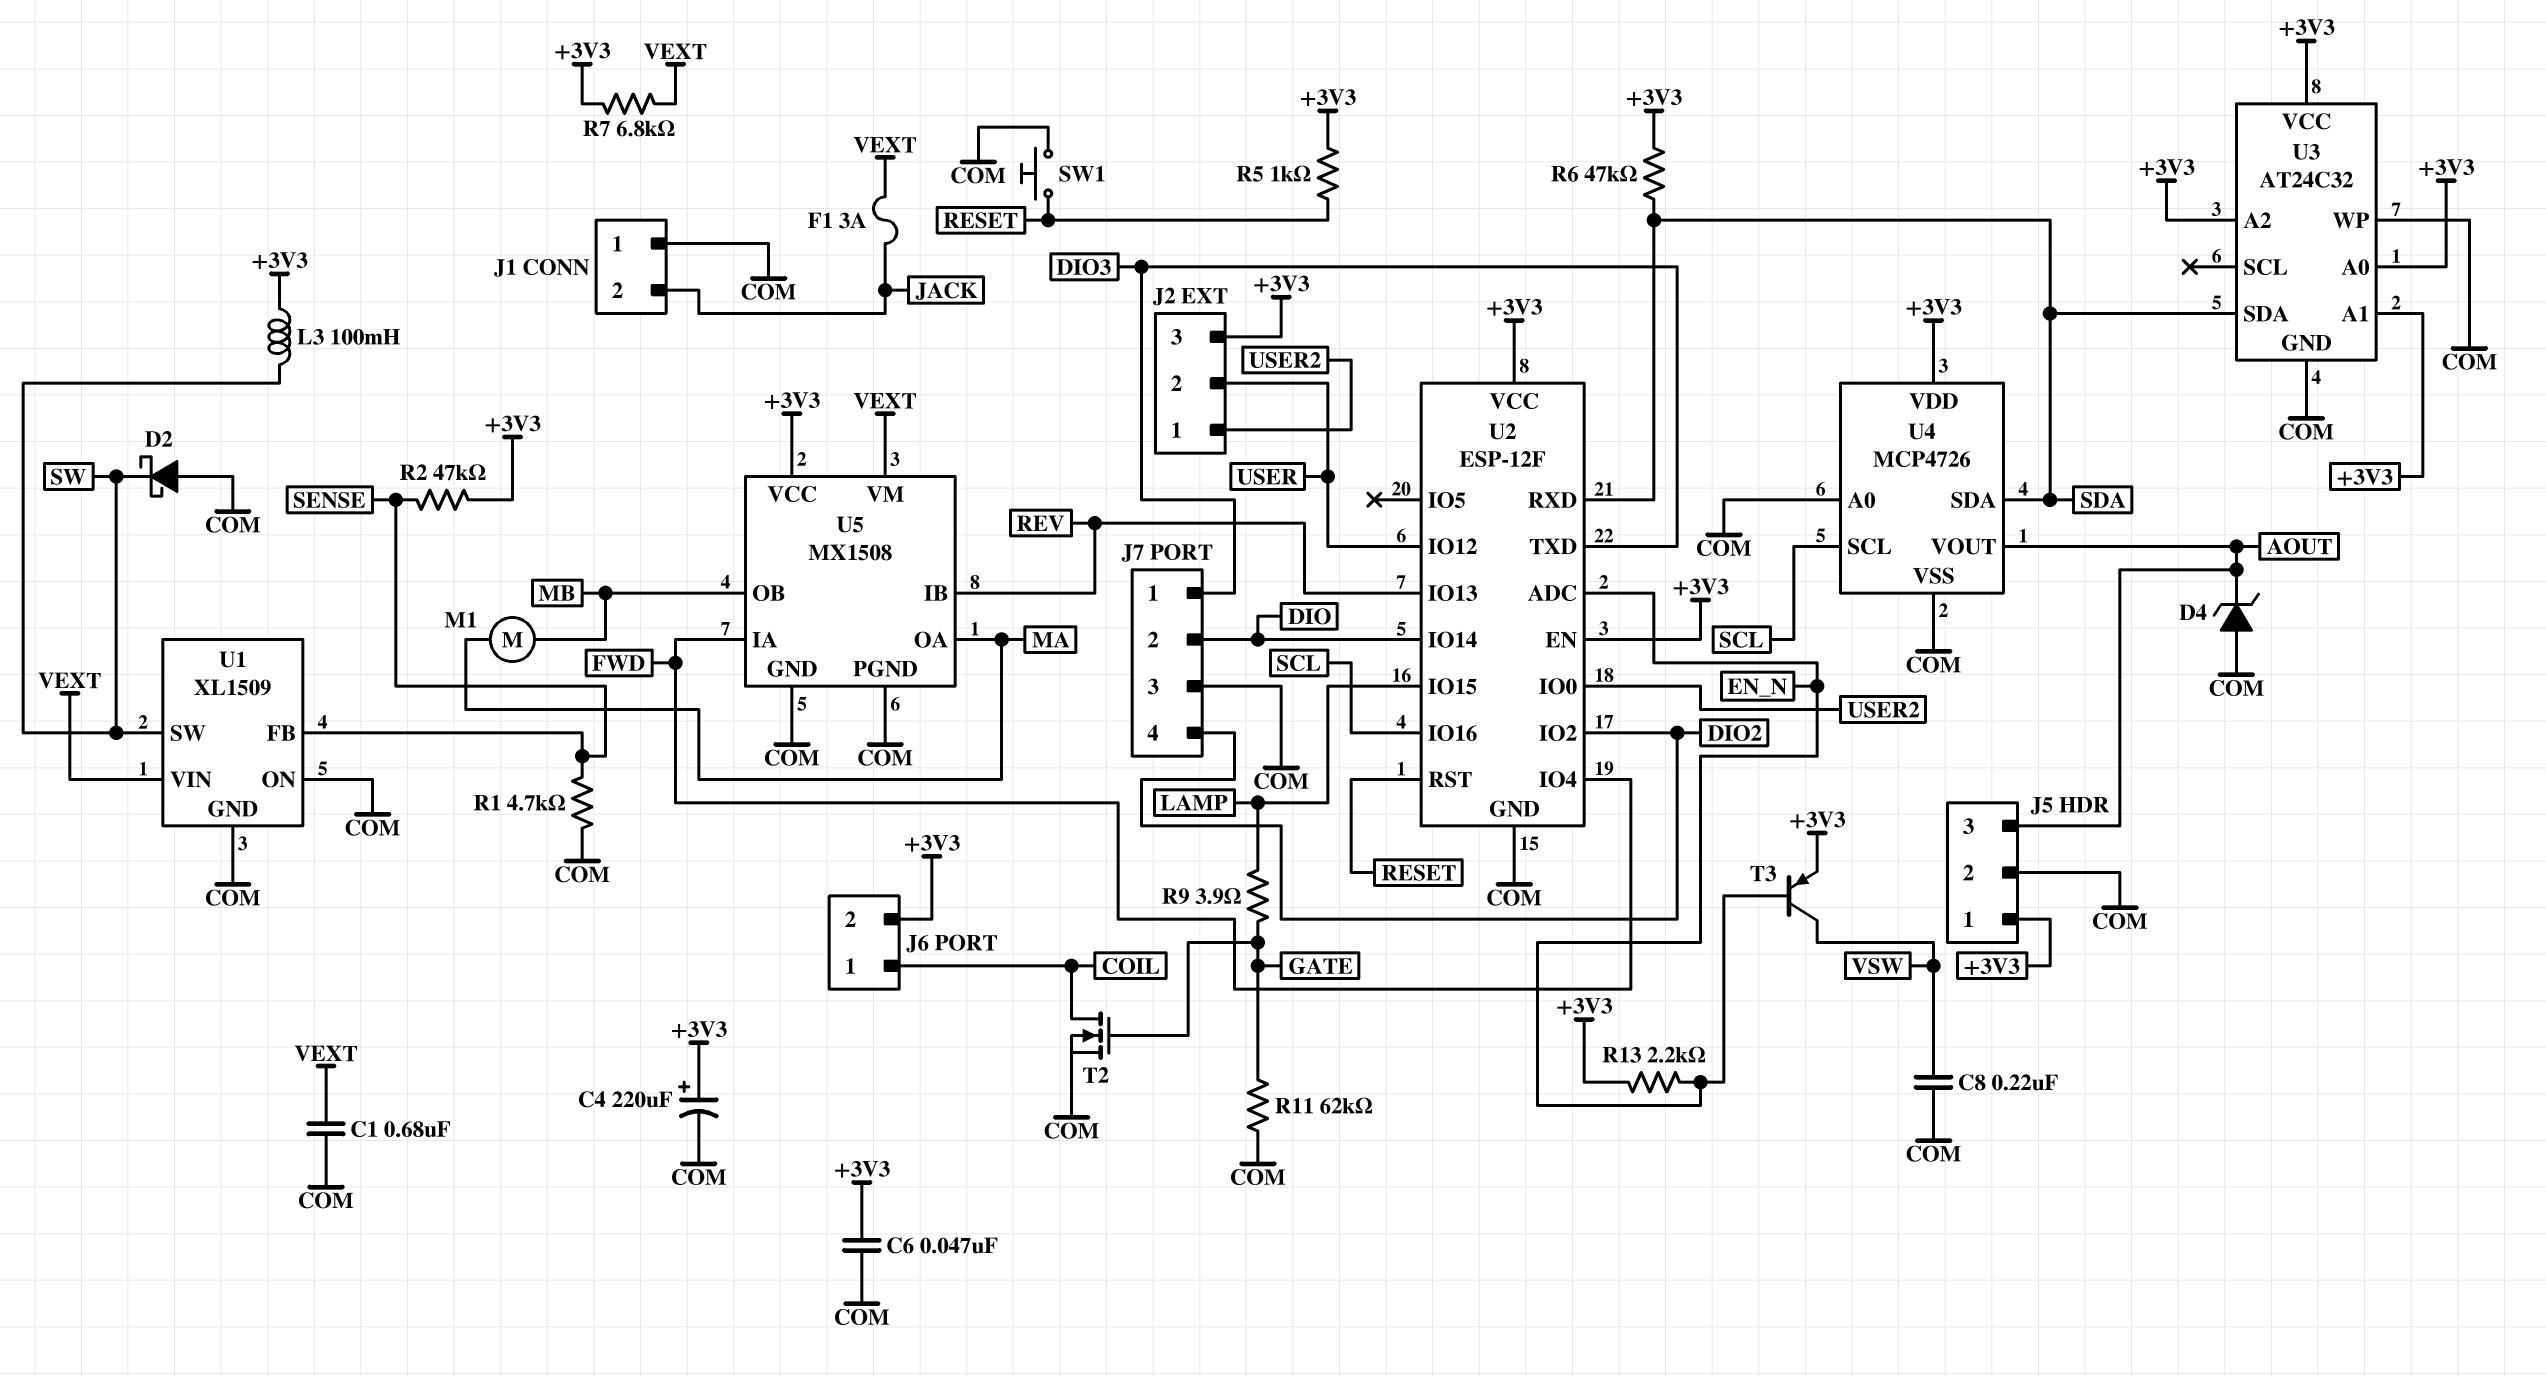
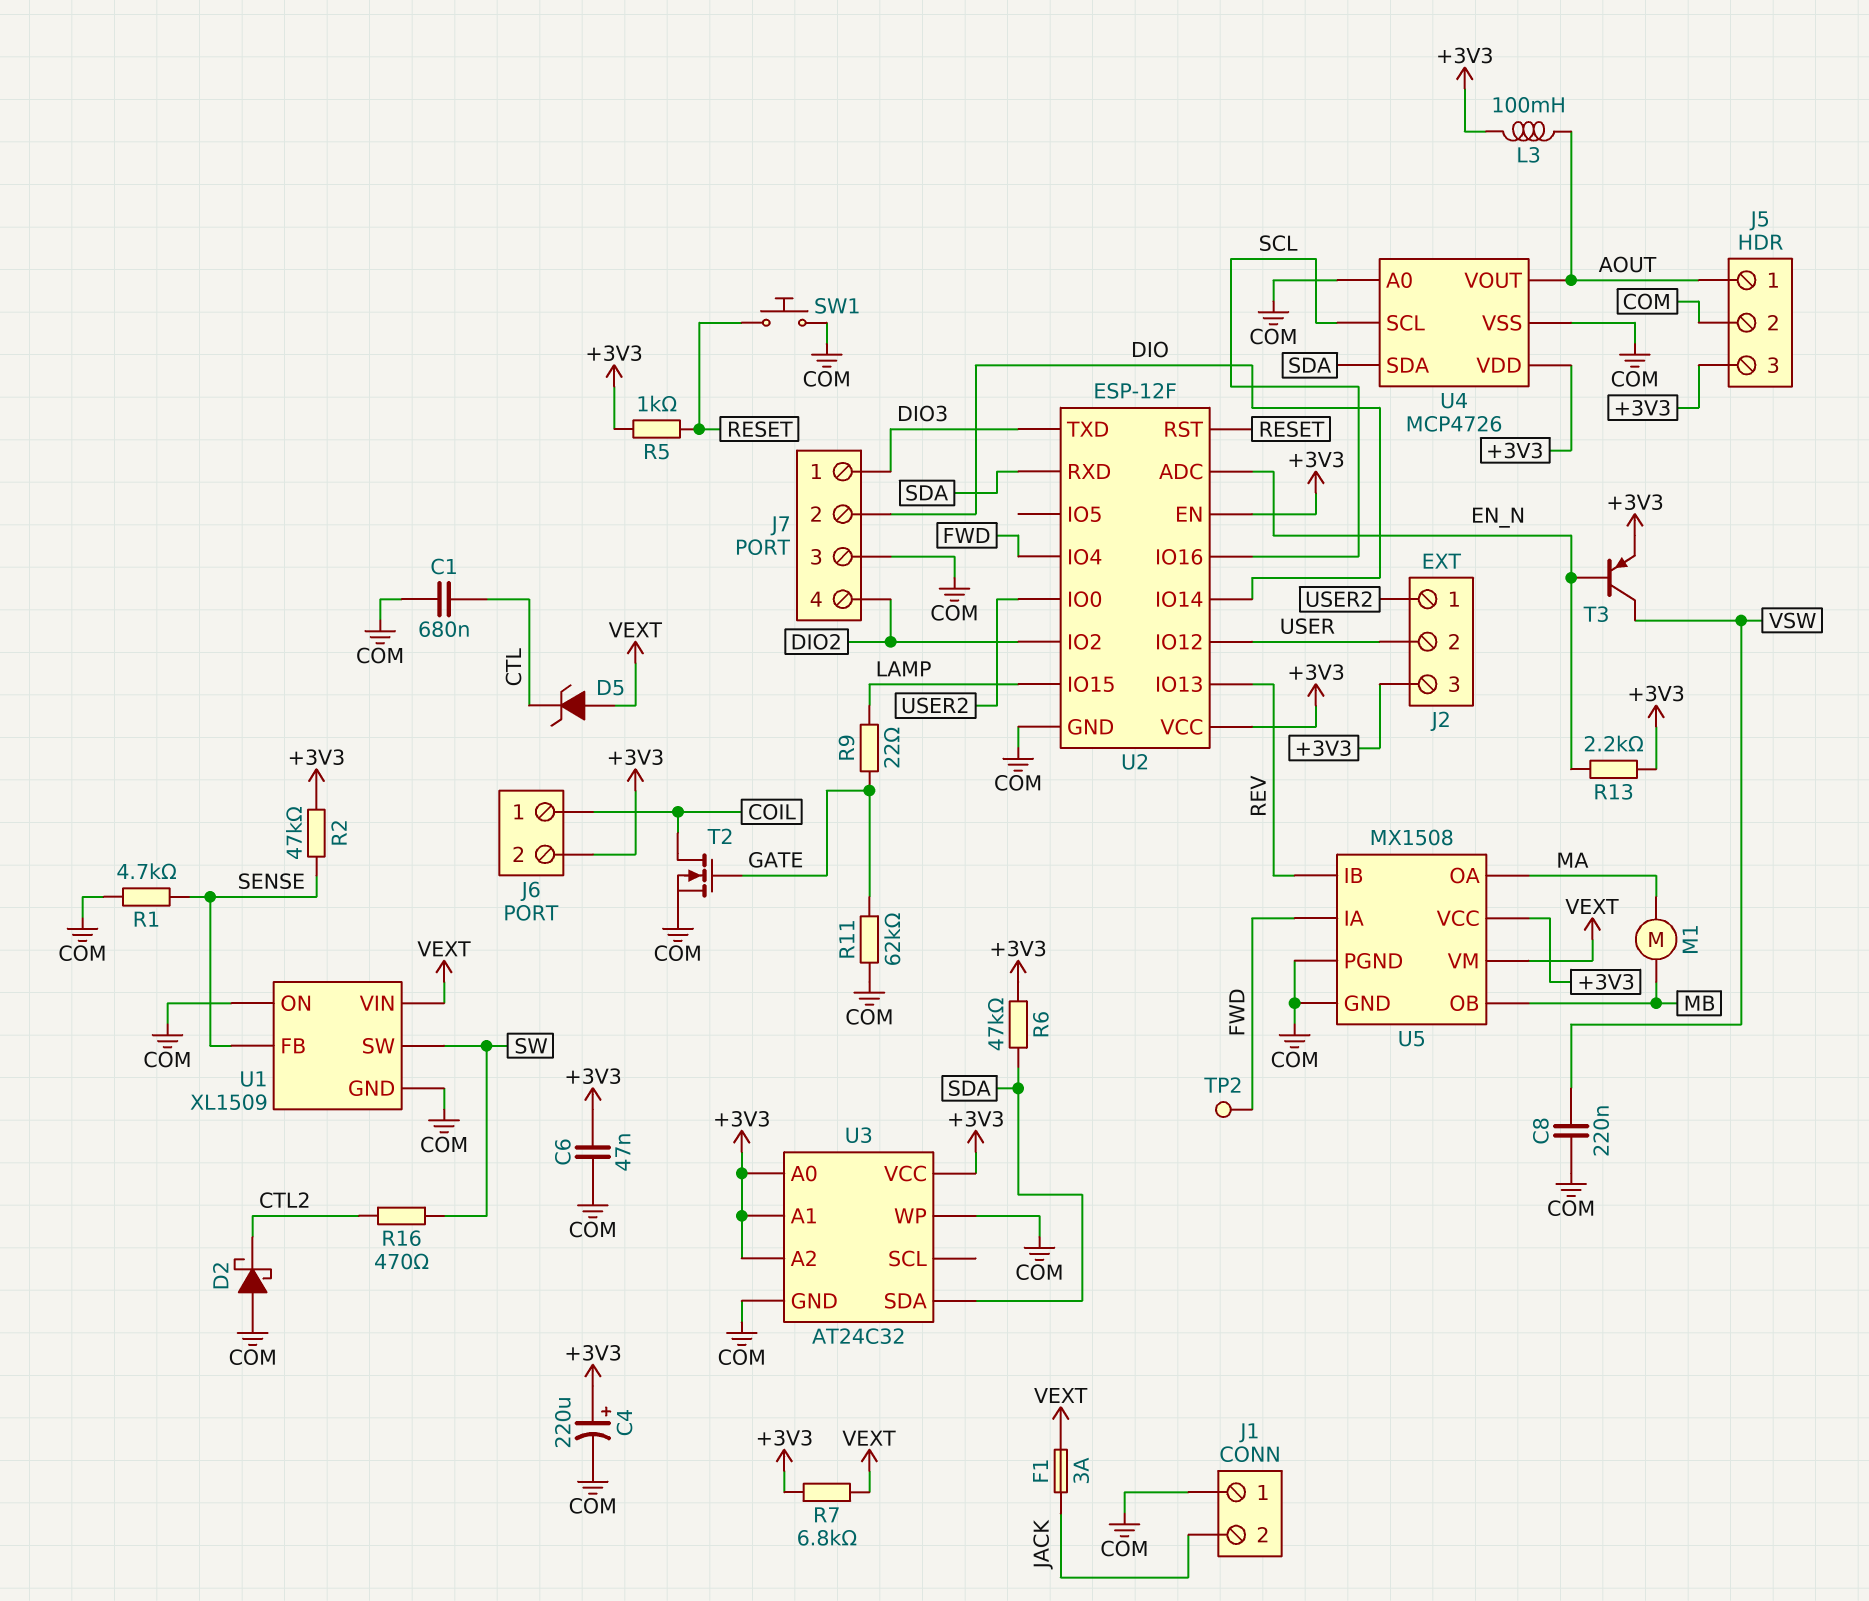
C1: 680nF (COM, VEXT) -> 680nF (COM, CTL)
D2: schottky (A COM, K SW) -> schottky (A COM, K CTL2)
D4: zener (A COM, K AOUT) -> none
D5: none -> zener (A VEXT, K CTL)
J5 pin 1: +3V3 -> AOUT
J5 pin 3: AOUT -> +3V3
L3: 100mH (+3V3, SW) -> 100mH (+3V3, AOUT)
R9: 3.9 (GATE, LAMP) -> 22 (GATE, LAMP)
R16: none -> 470 (CTL2, SW)
TP2: none -> test point (FWD)

